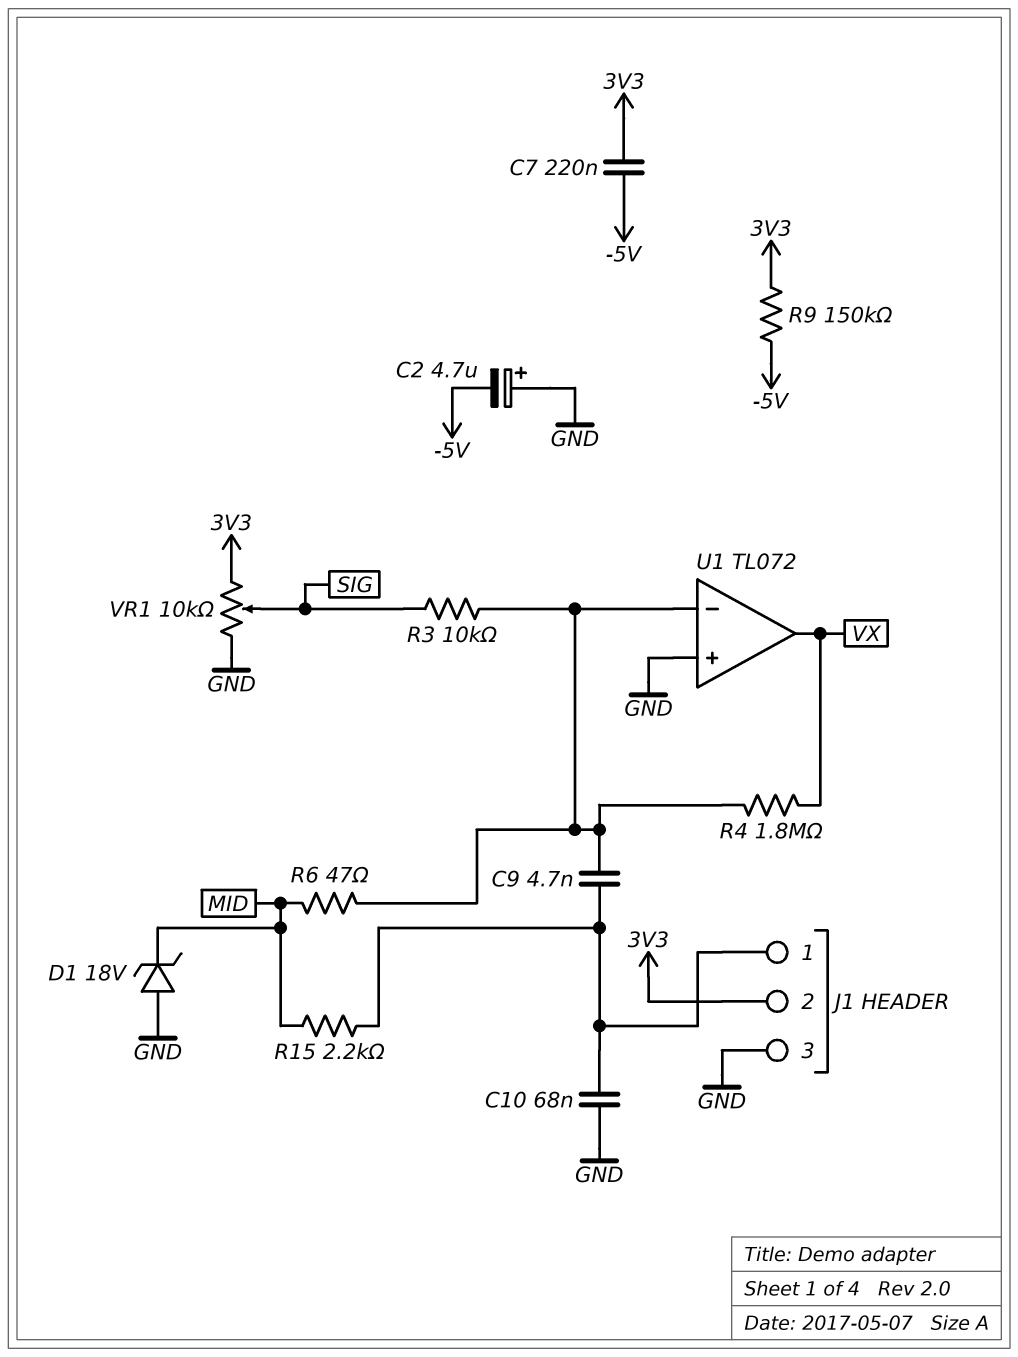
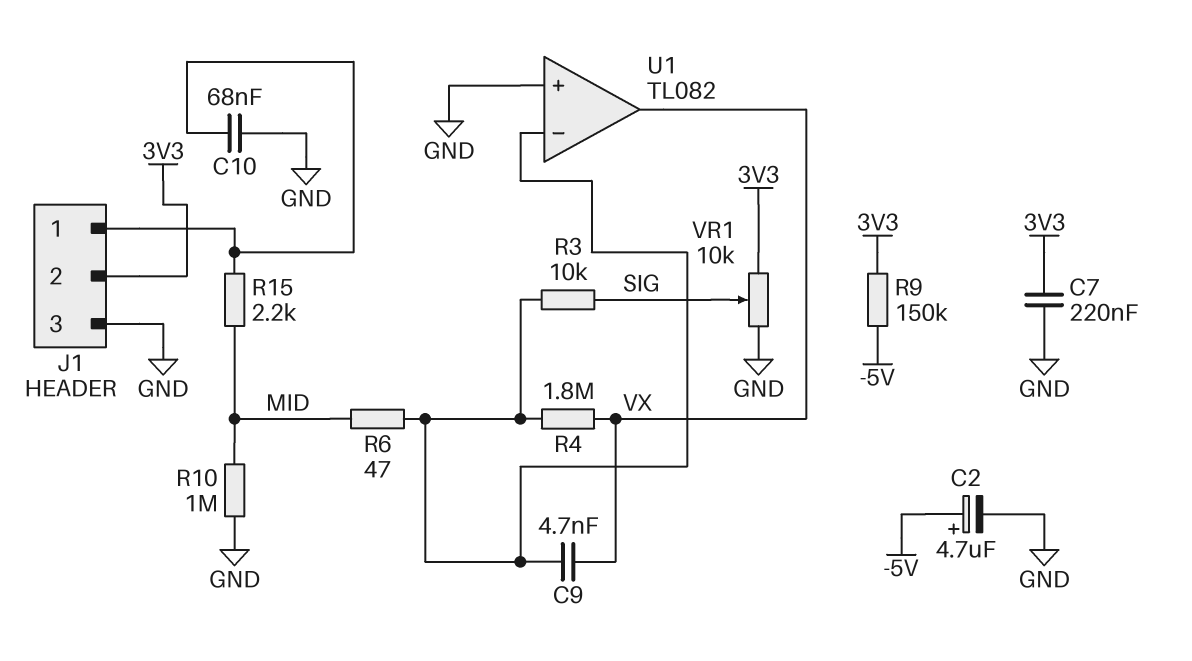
C2: 4.7uF (plus GND, minus -5V) -> 4.7uF (plus -5V, minus GND)
C7: 220nF (-5V, 3V3) -> 220nF (3V3, GND)
C9: 4.7nF (J1/1, U1/in-) -> 4.7nF (U1/in-, VX)
D1: zener 18V (A GND, K MID) -> none
R10: none -> 1M (GND, MID)
U1: TL072 -> TL082

